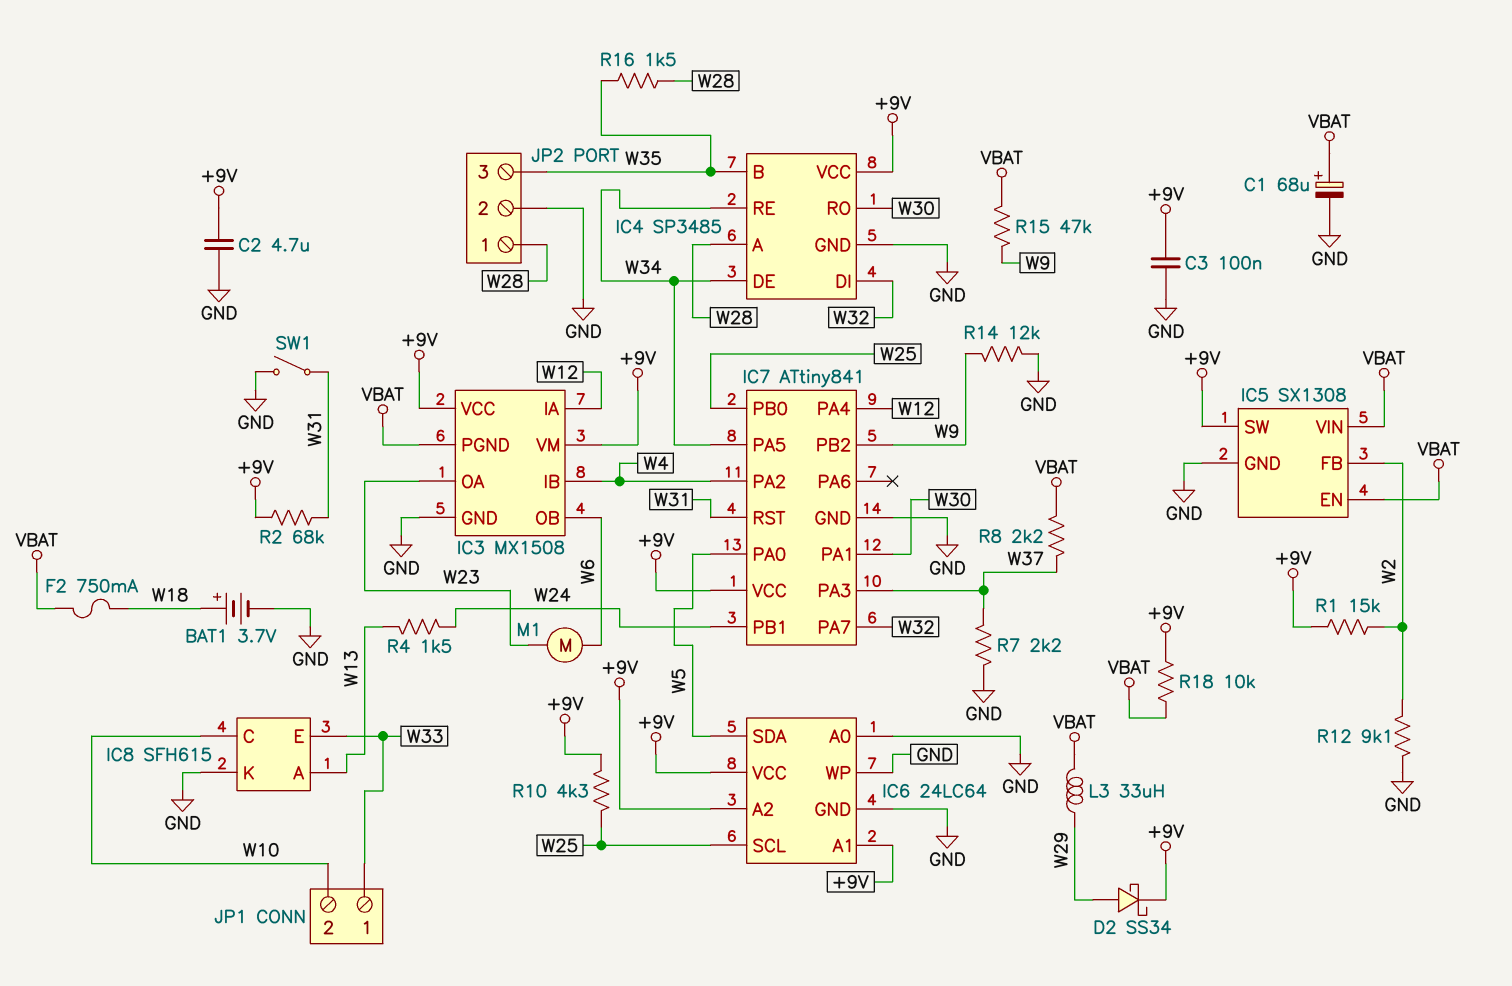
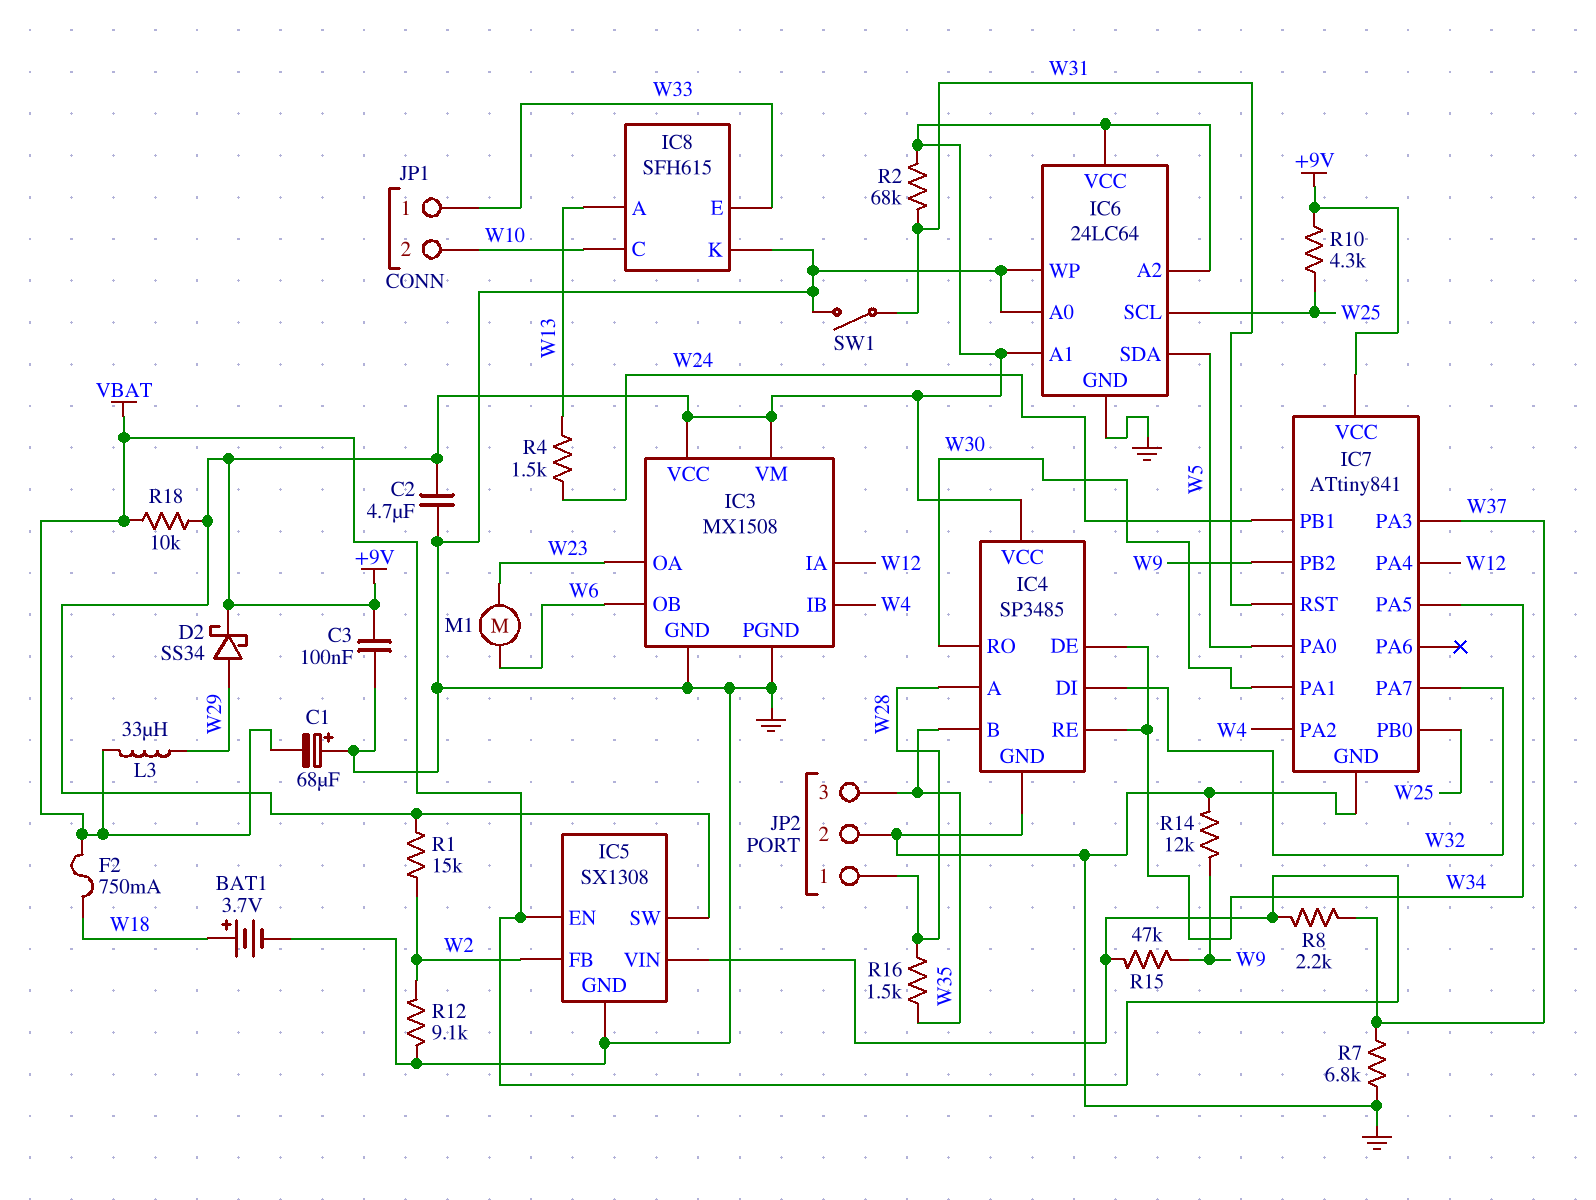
C1: 68uF (plus VBAT, minus GND) -> 68uF (plus GND, minus VBAT)
IC3 pin PGND: VBAT -> GND
R7: 2.2k (GND, W37) -> 6.8k (GND, W37)

